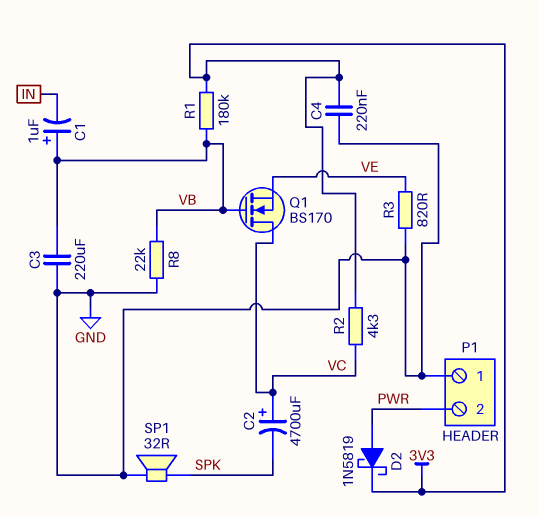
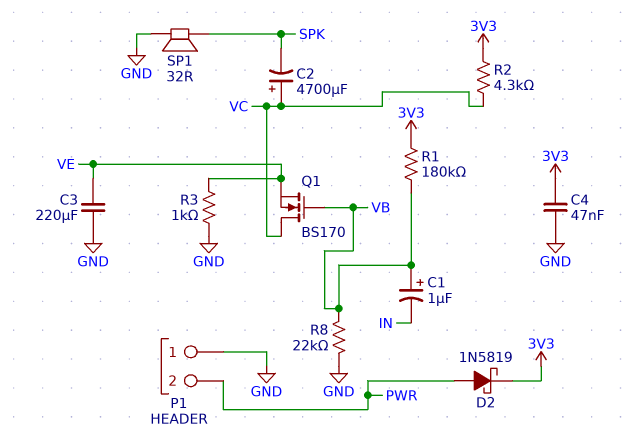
C3: 220uF (GND, VB) -> 220uF (GND, VE)
C4: 220nF (3V3, GND) -> 47nF (3V3, GND)
R3: 820 (GND, VE) -> 1k (GND, VE)

